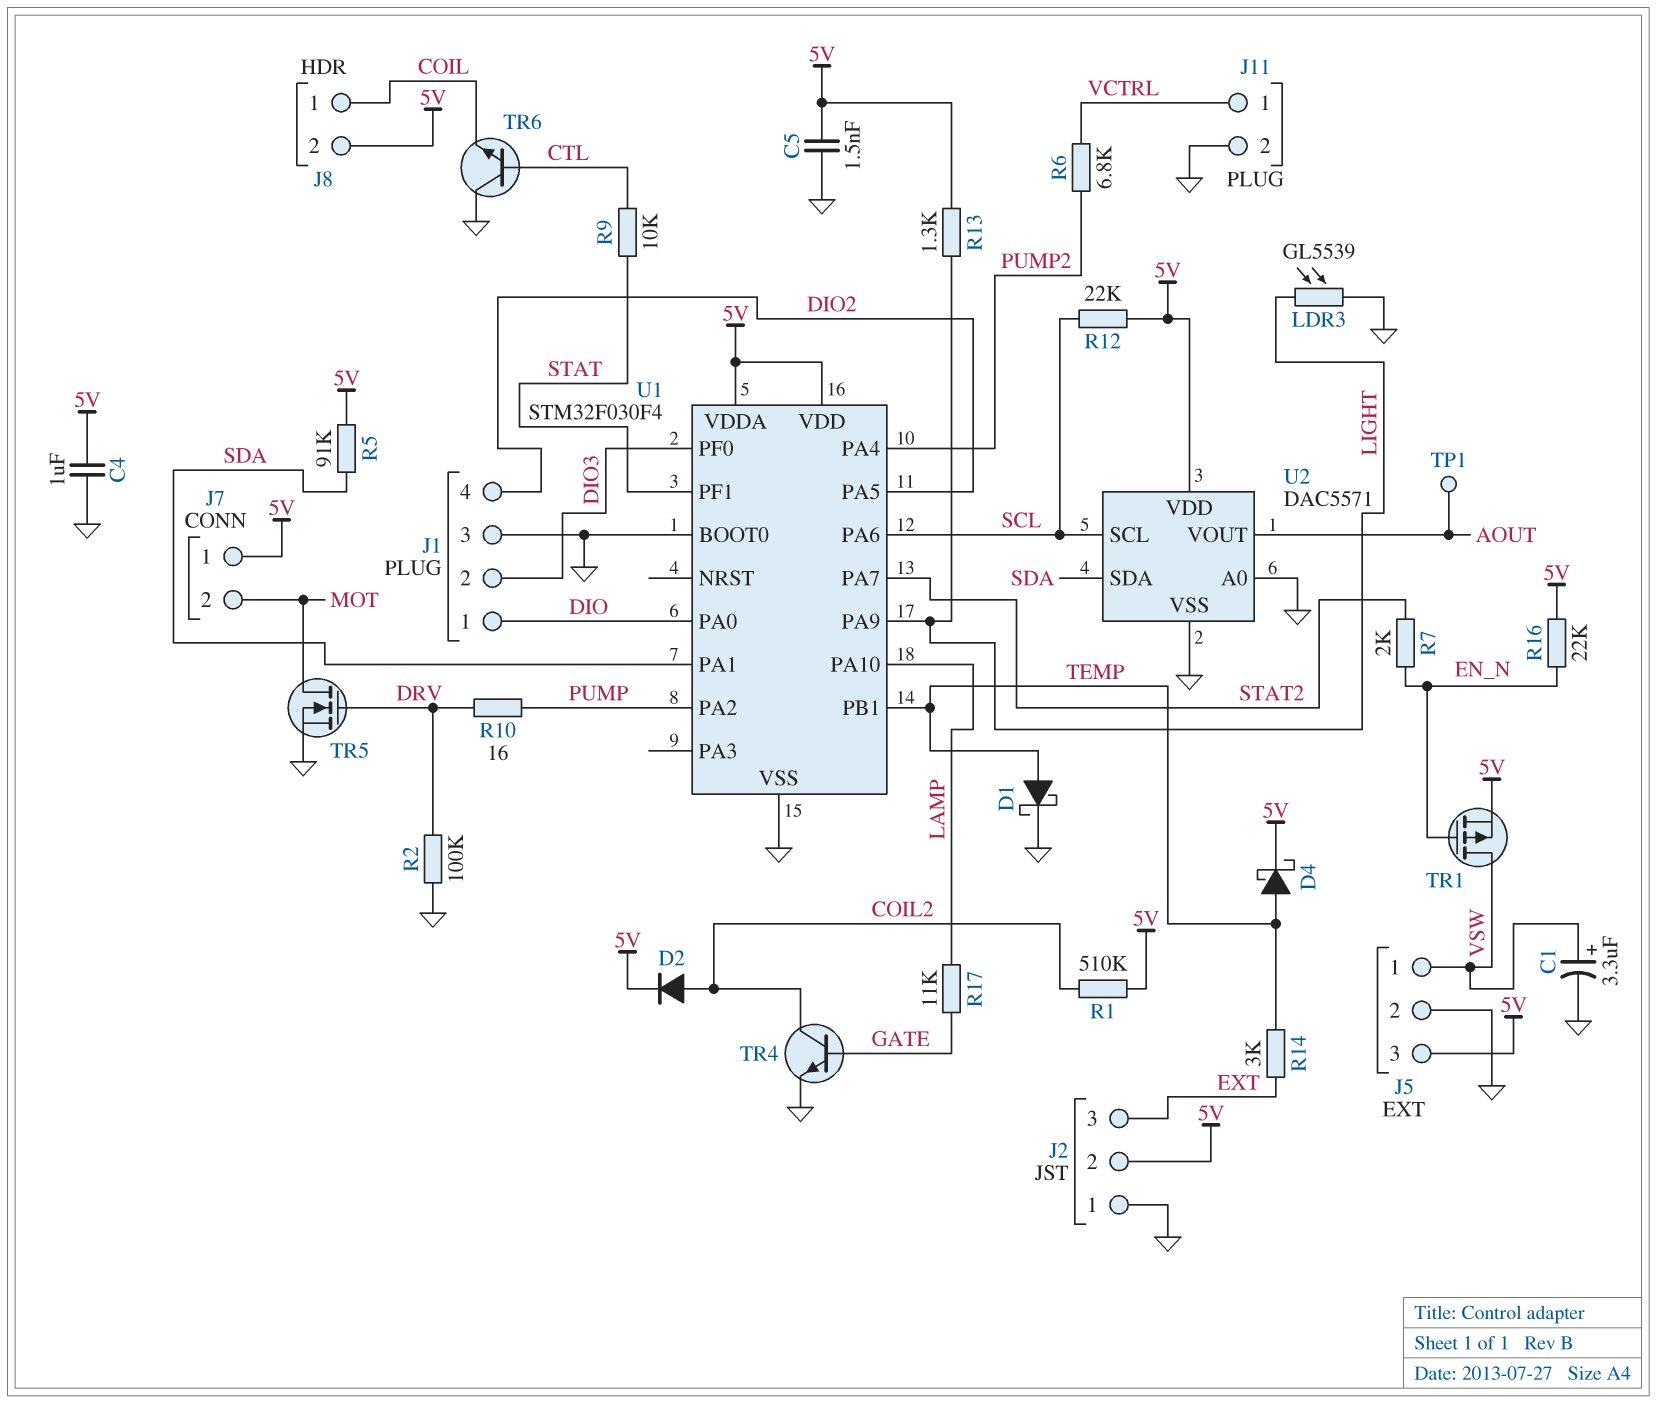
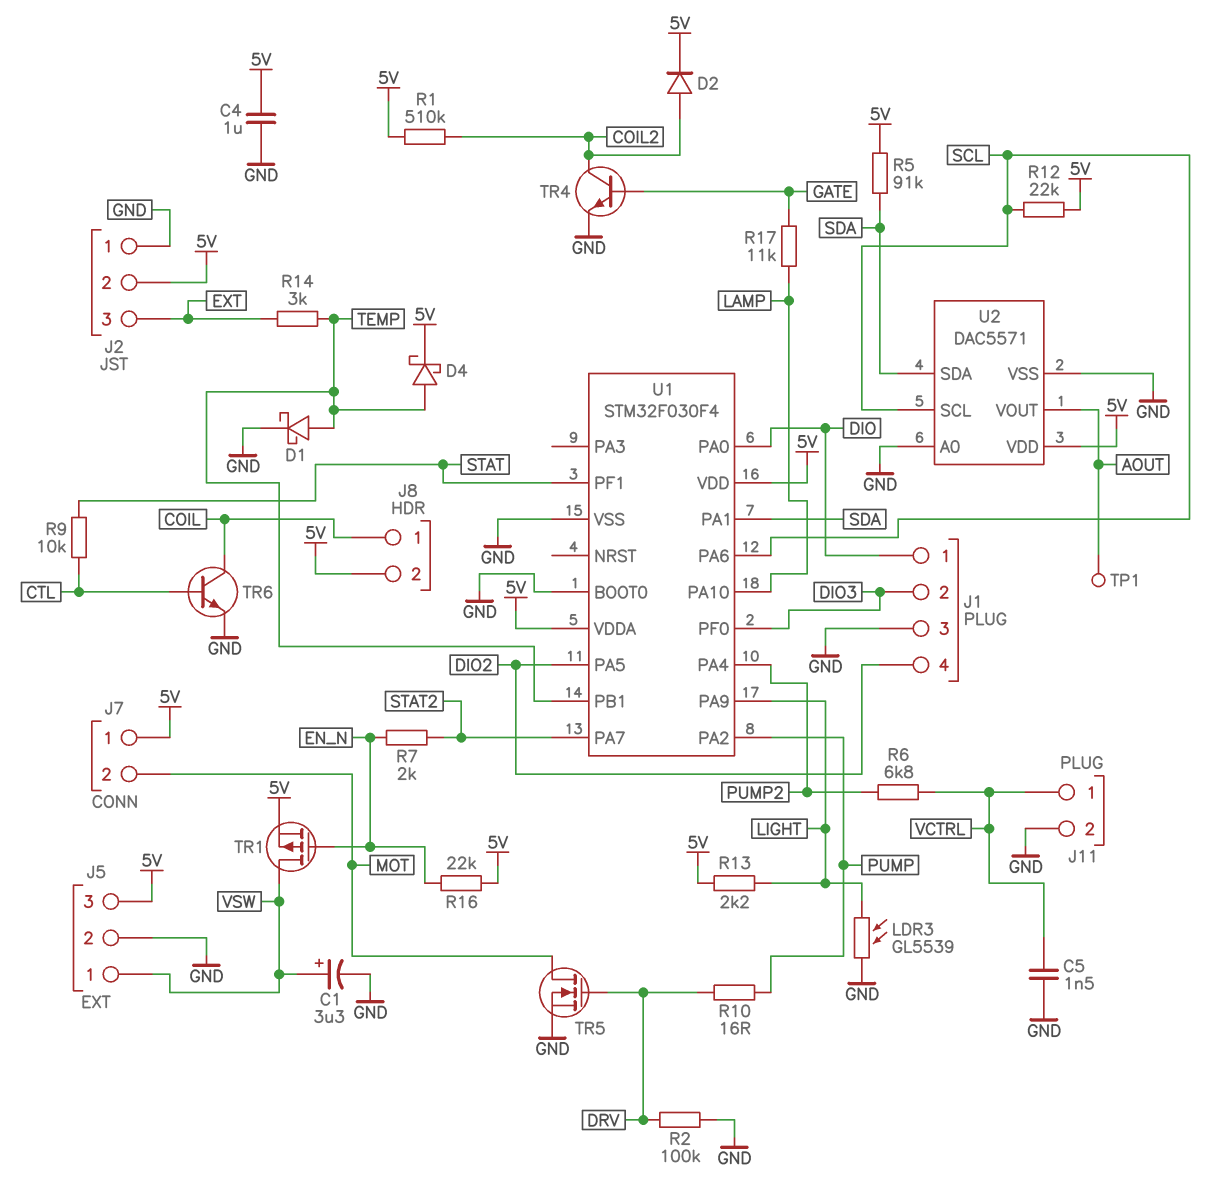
C5: 1.5nF (5V, GND) -> 1.5nF (GND, VCTRL)
R13: 1.3k (5V, LIGHT) -> 2.2k (5V, LIGHT)
TR6: NPN (B CTL, C GND, E COIL) -> NPN (B CTL, C COIL, E GND)

